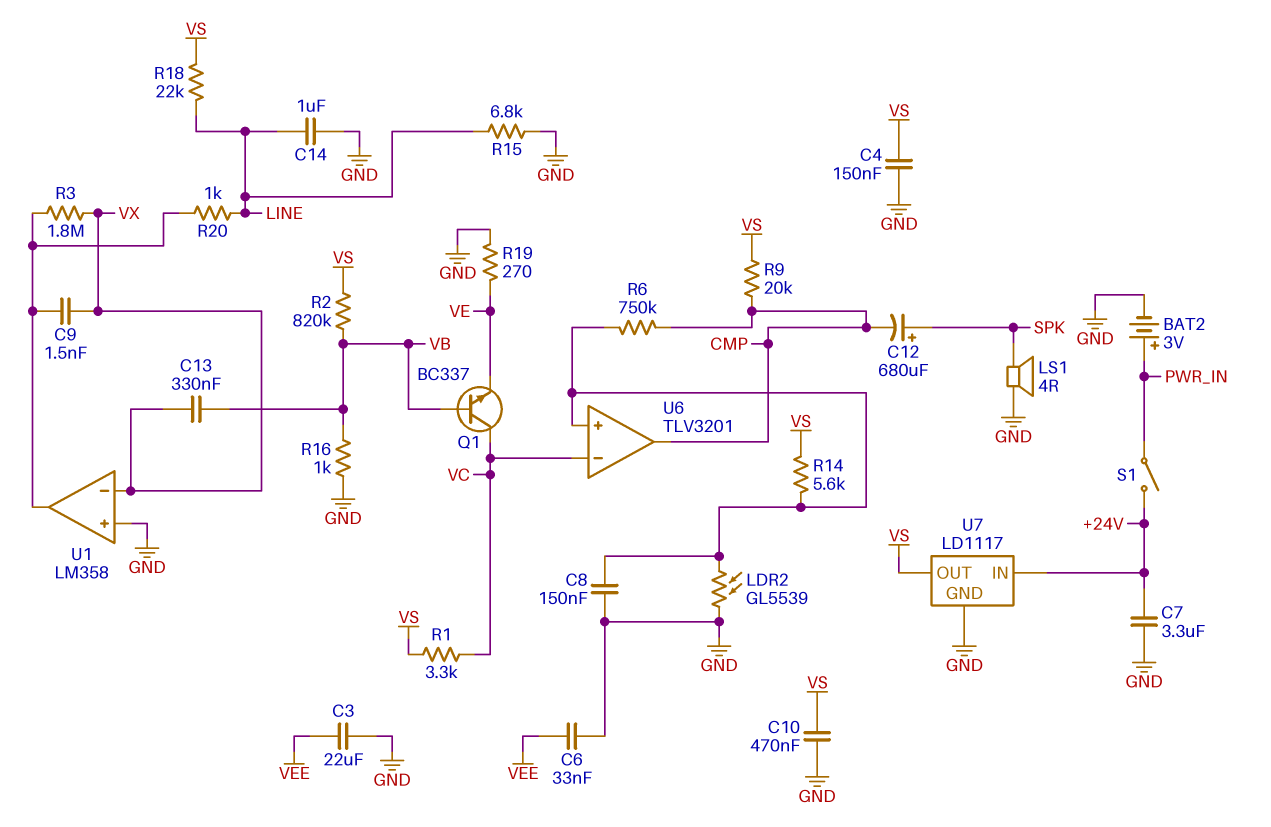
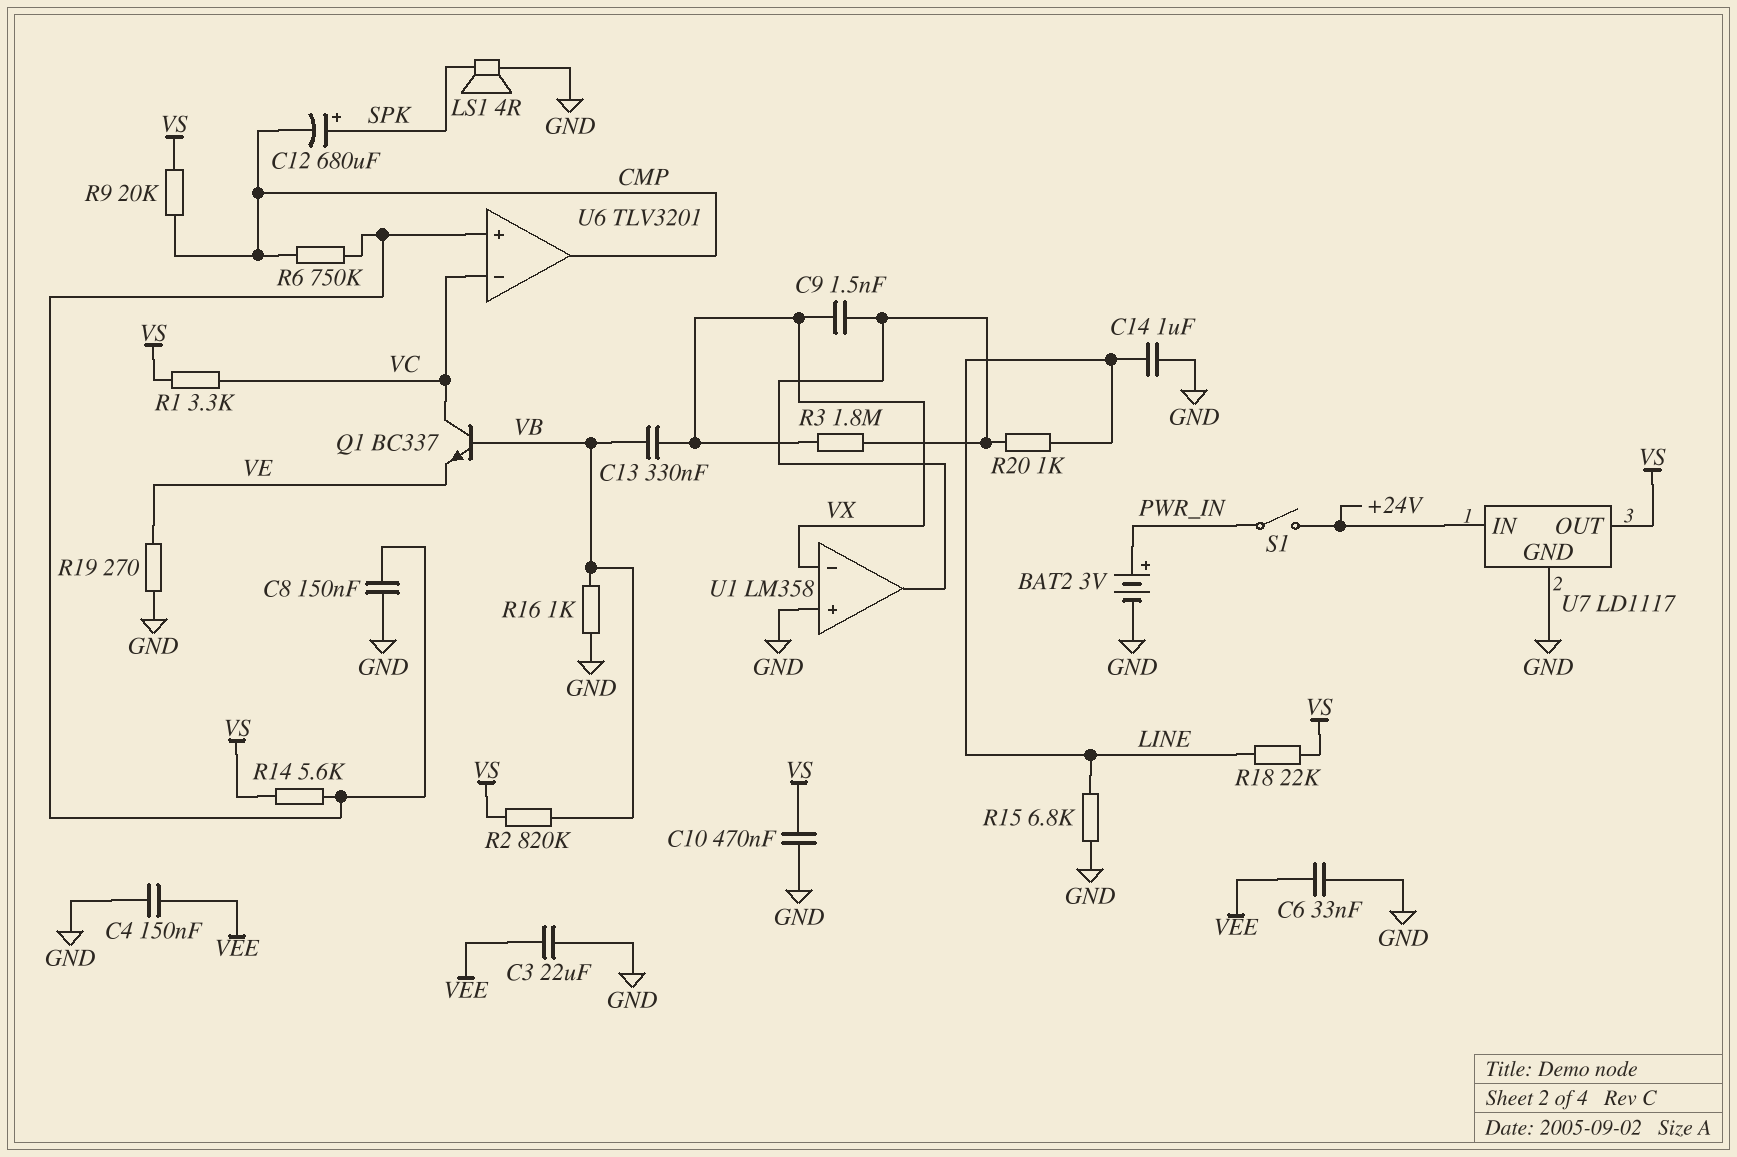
C4: 150nF (GND, VS) -> 150nF (GND, VEE)
C7: 3.3uF (+24V, GND) -> none
LDR2: GL5539 (GND, U6/in+) -> none

